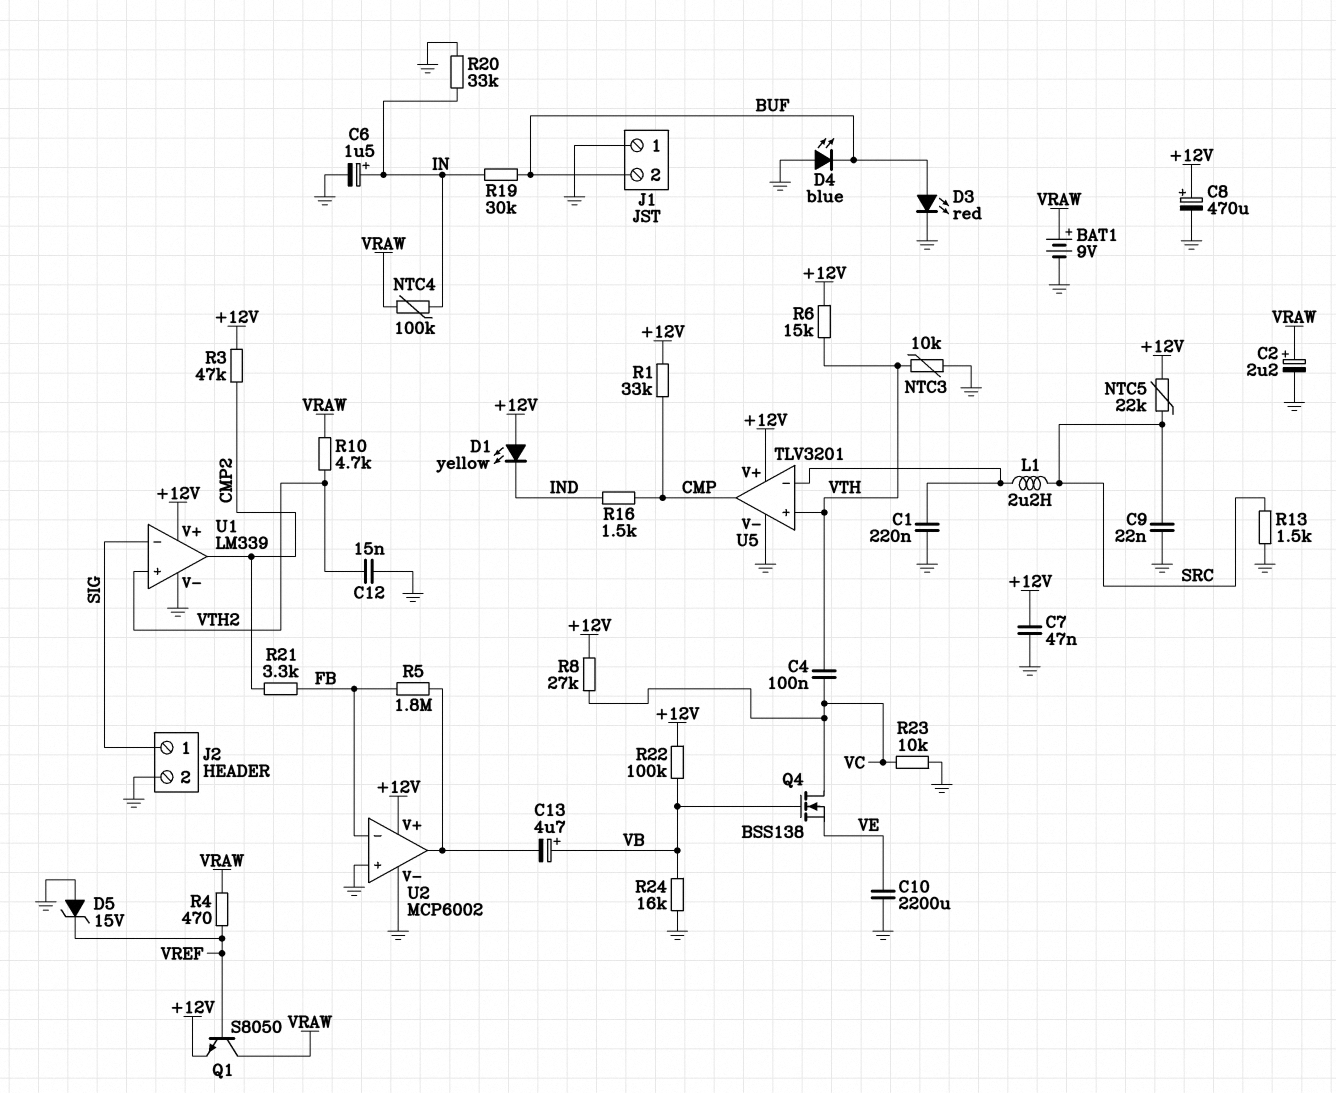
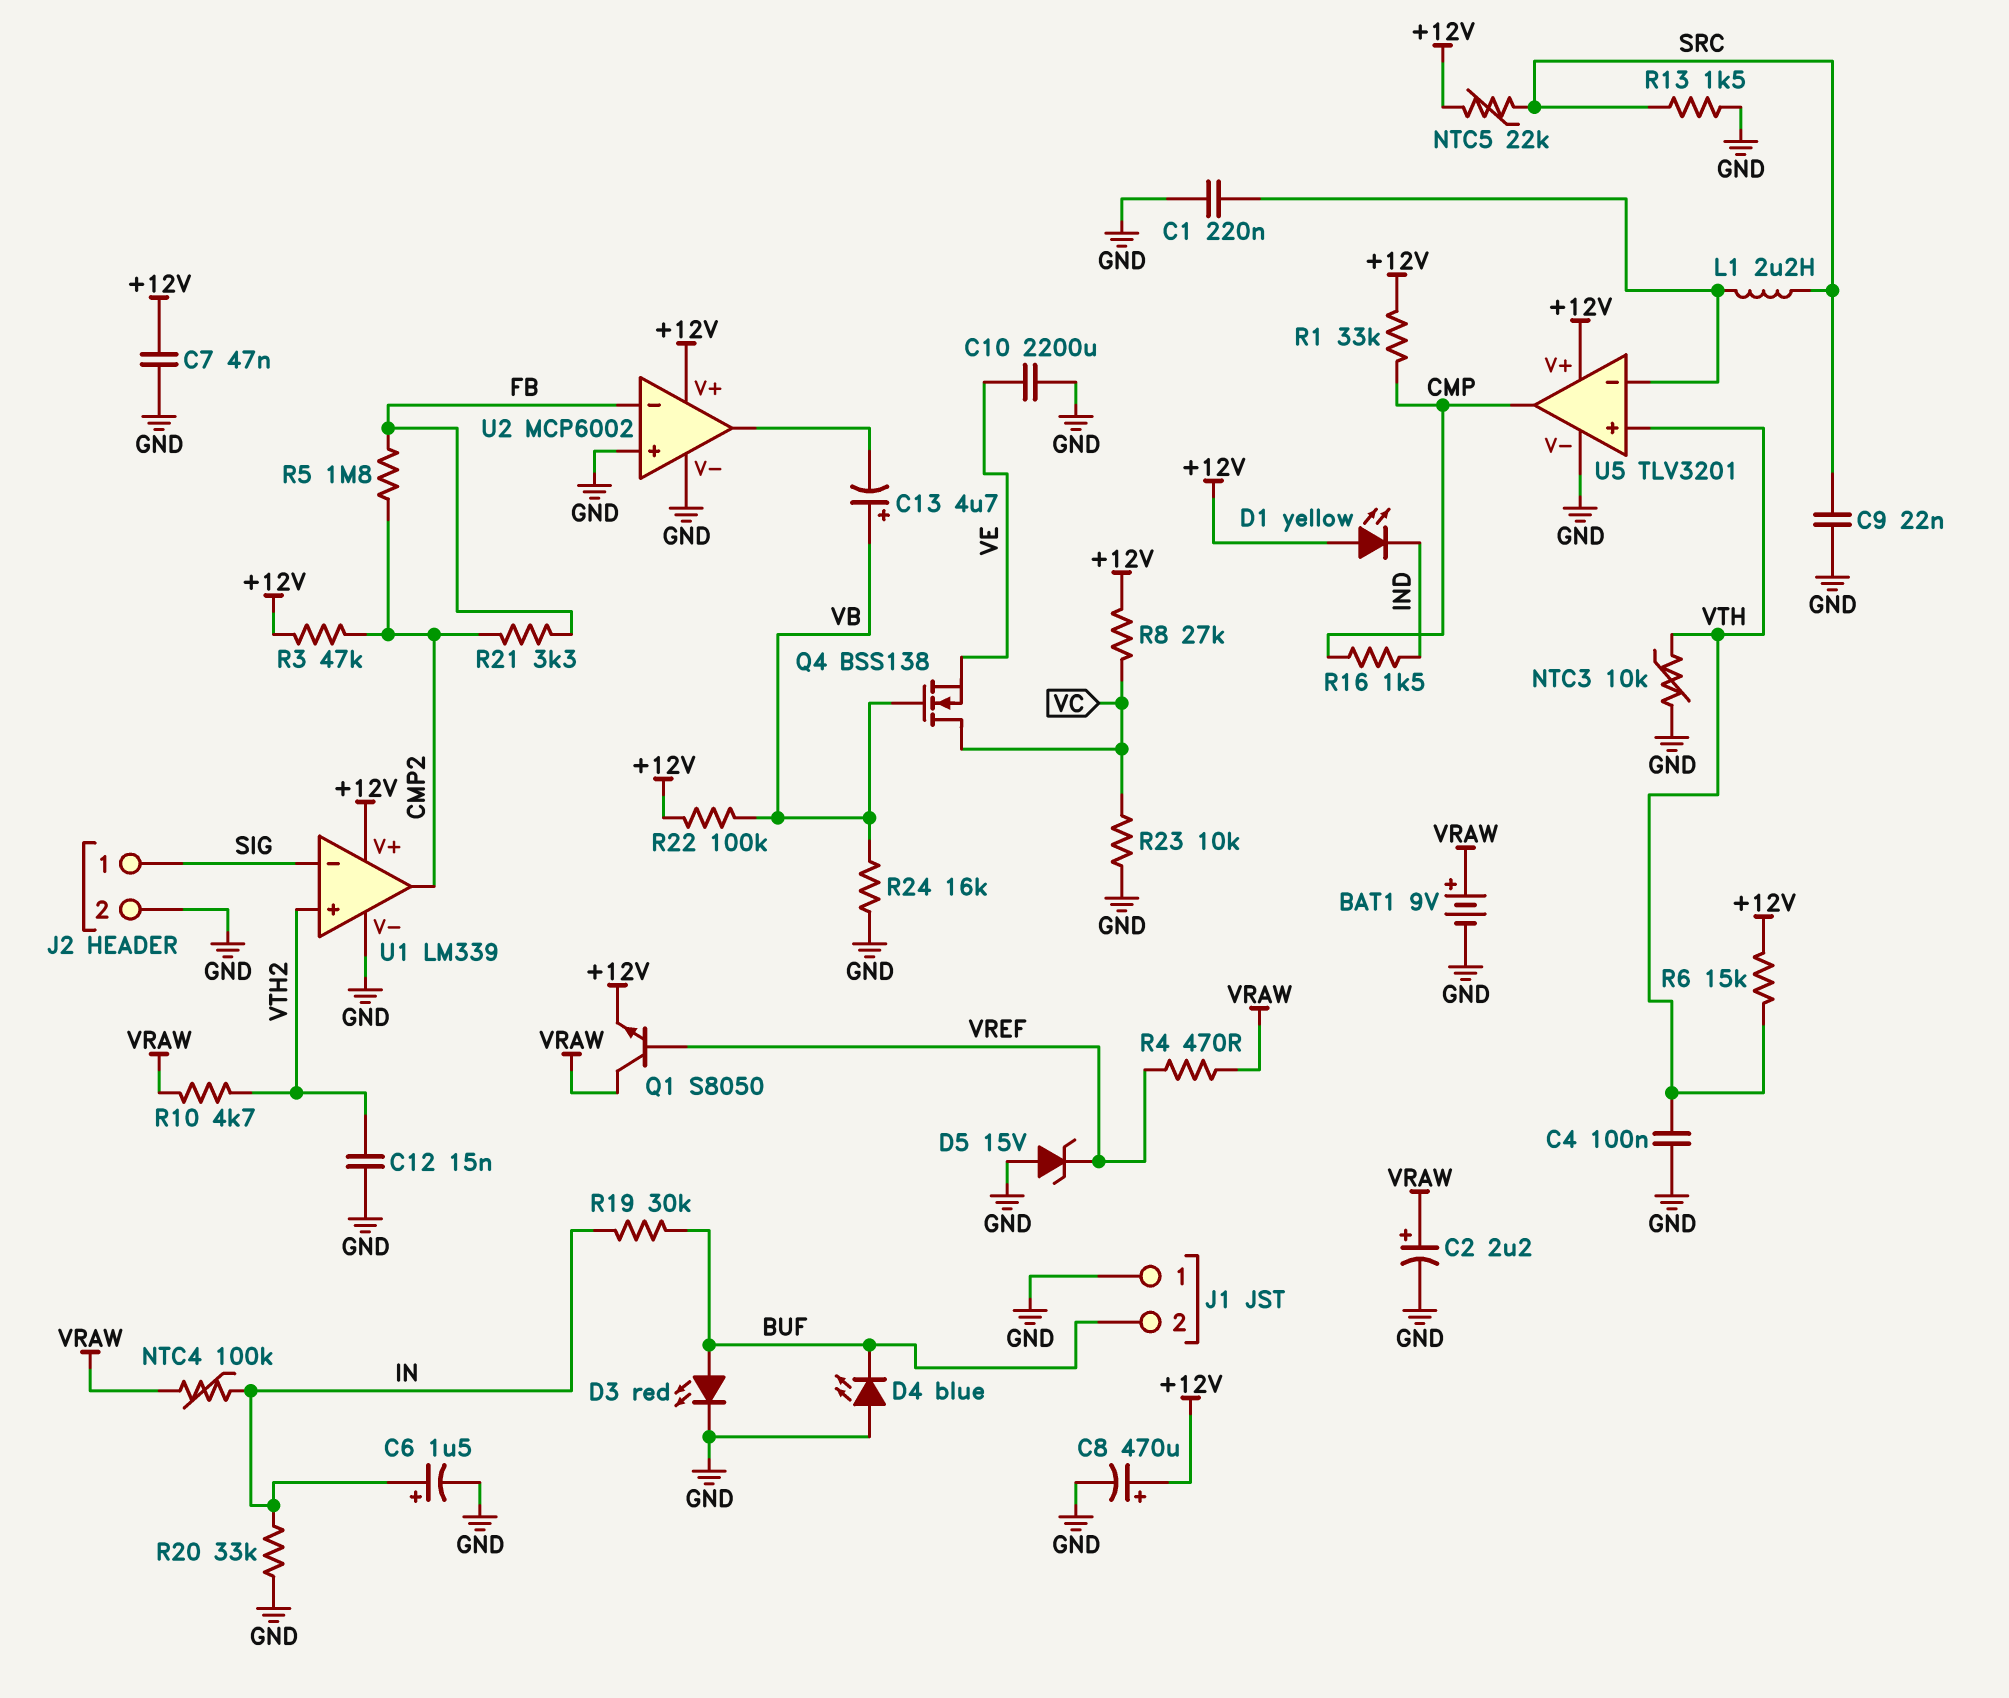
C4: 100nF (VC, VTH) -> 100nF (GND, VTH)
R5: 1.8M (FB, U2/out) -> 1.8M (CMP2, FB)

